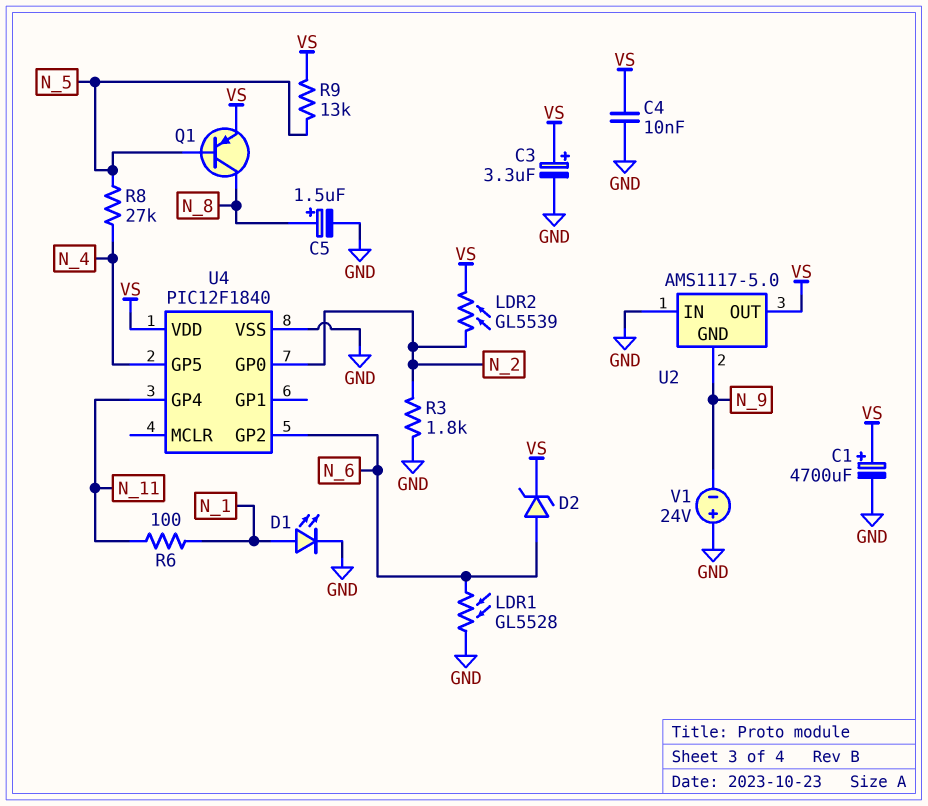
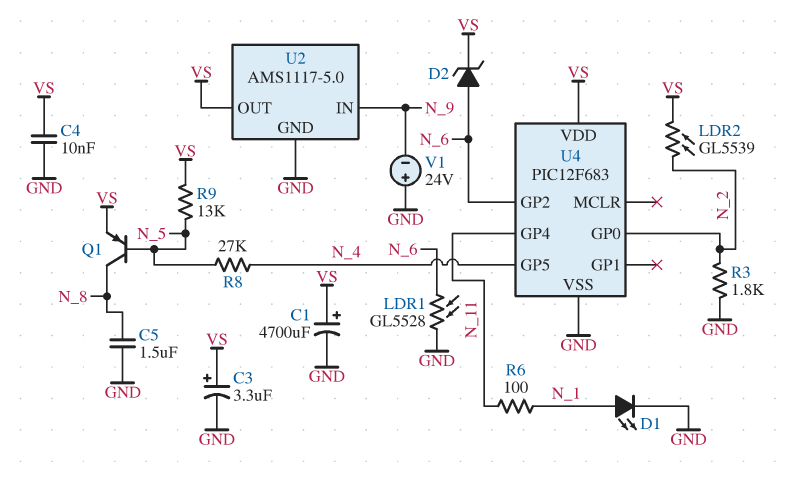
C5: 1.5uF (plus N_8, minus GND) -> 1.5uF (GND, N_8)
U2 pin GND: N_9 -> GND
U2 pin IN: GND -> N_9
U4: PIC12F1840 -> PIC12F683

